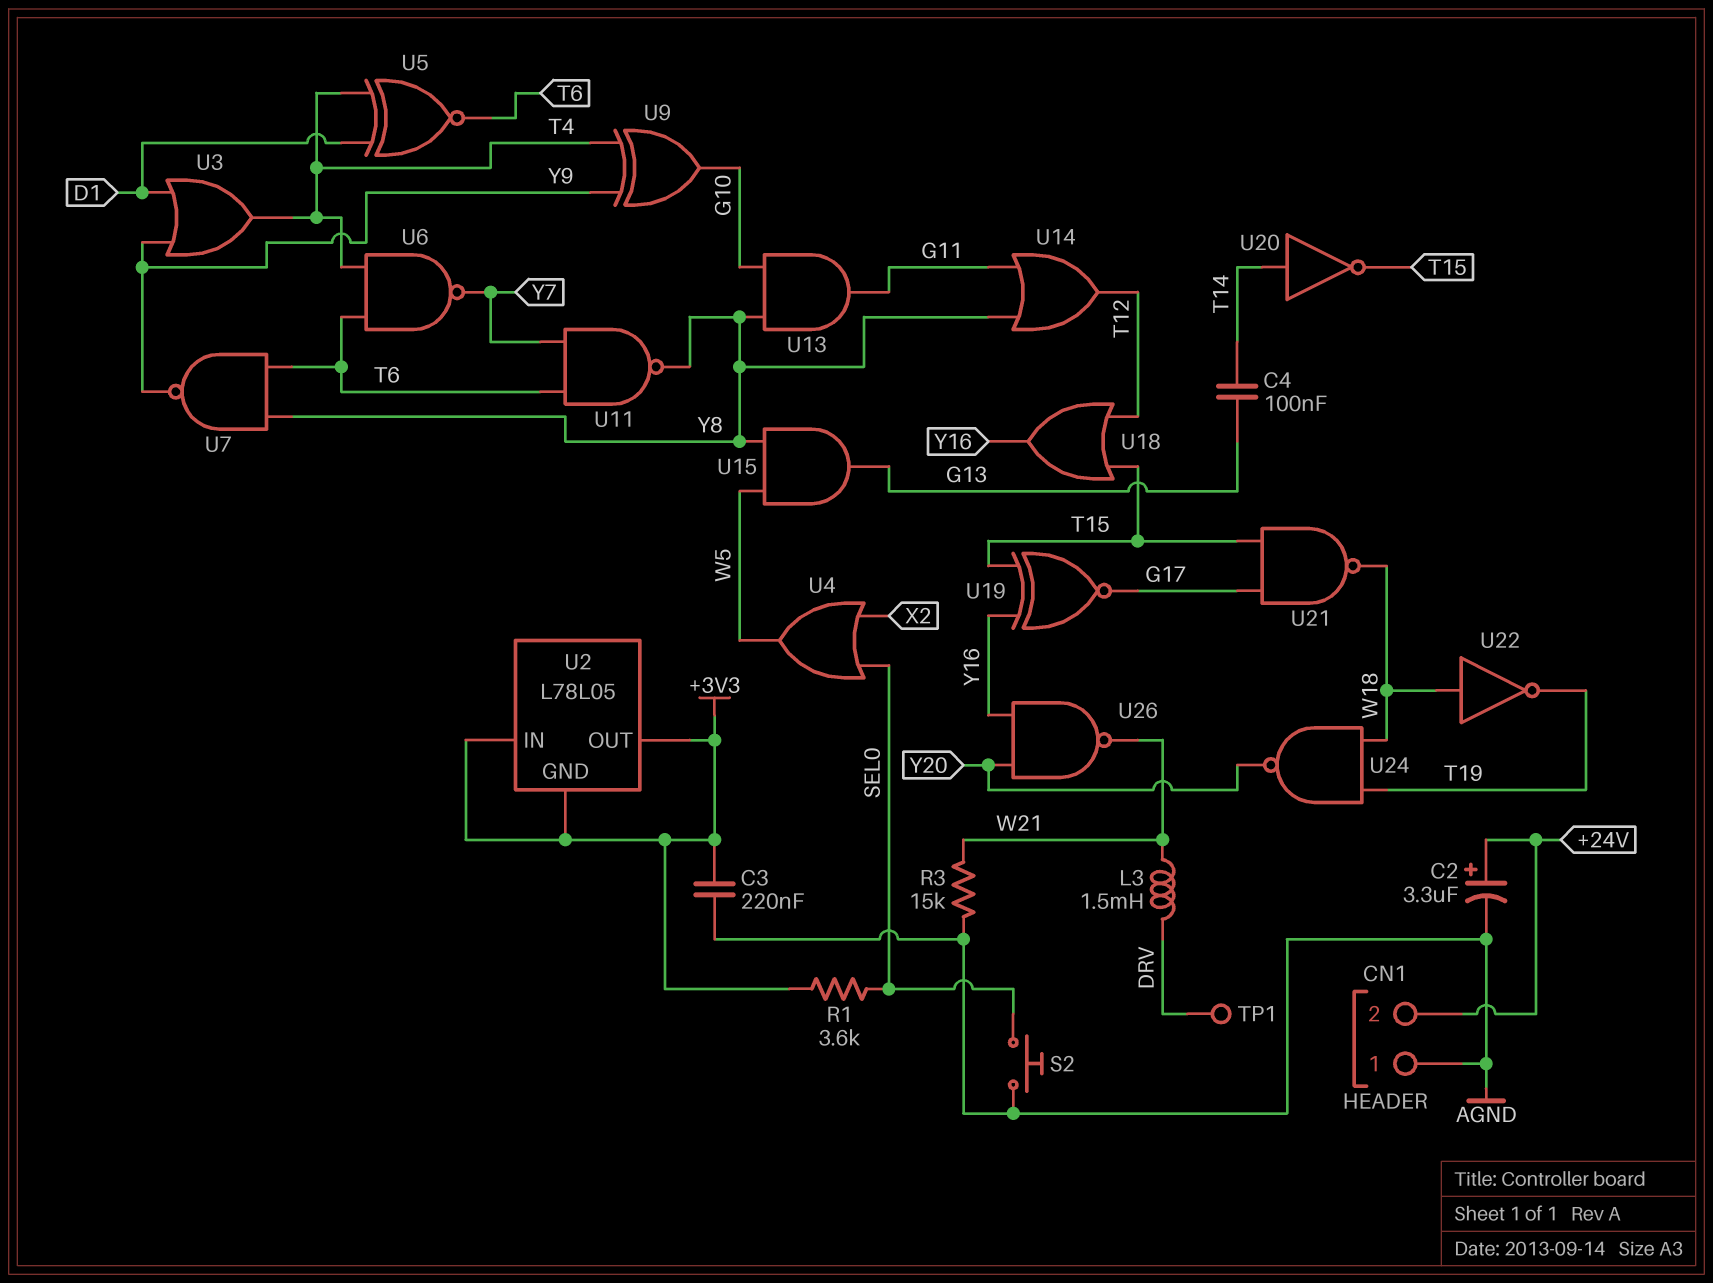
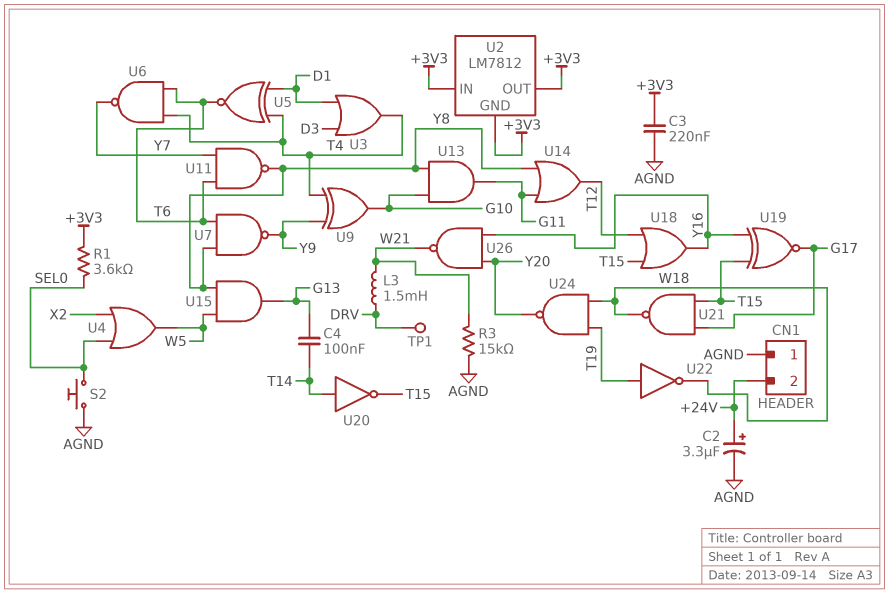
U2: L78L05 -> LM7812
U3: OR (in D1, in Y9, out T4) -> OR (in D1, in D3, out T4)
U22: NOT (in W18, out T19) -> NOT (in T19, out W18)

